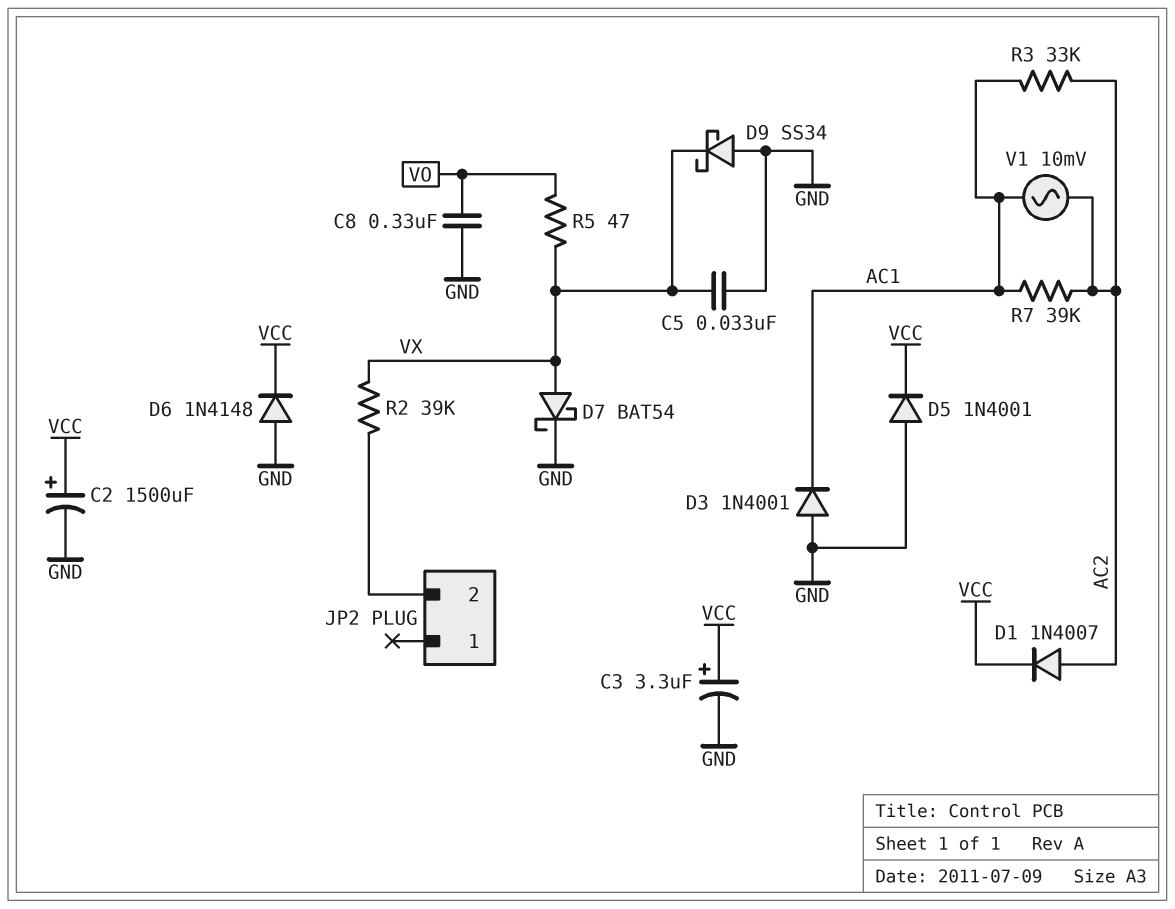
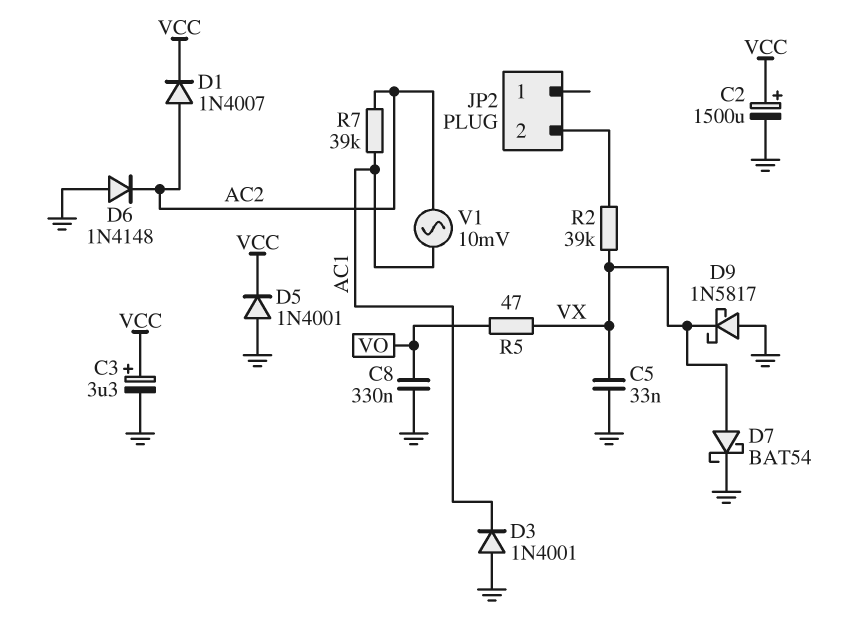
D6: diode 1N4148 (A GND, K VCC) -> diode 1N4148 (A GND, K AC2)
D9: schottky SS34 (A GND, K VX) -> schottky 1N5817 (A GND, K VX)
R3: 33k (AC1, AC2) -> none

